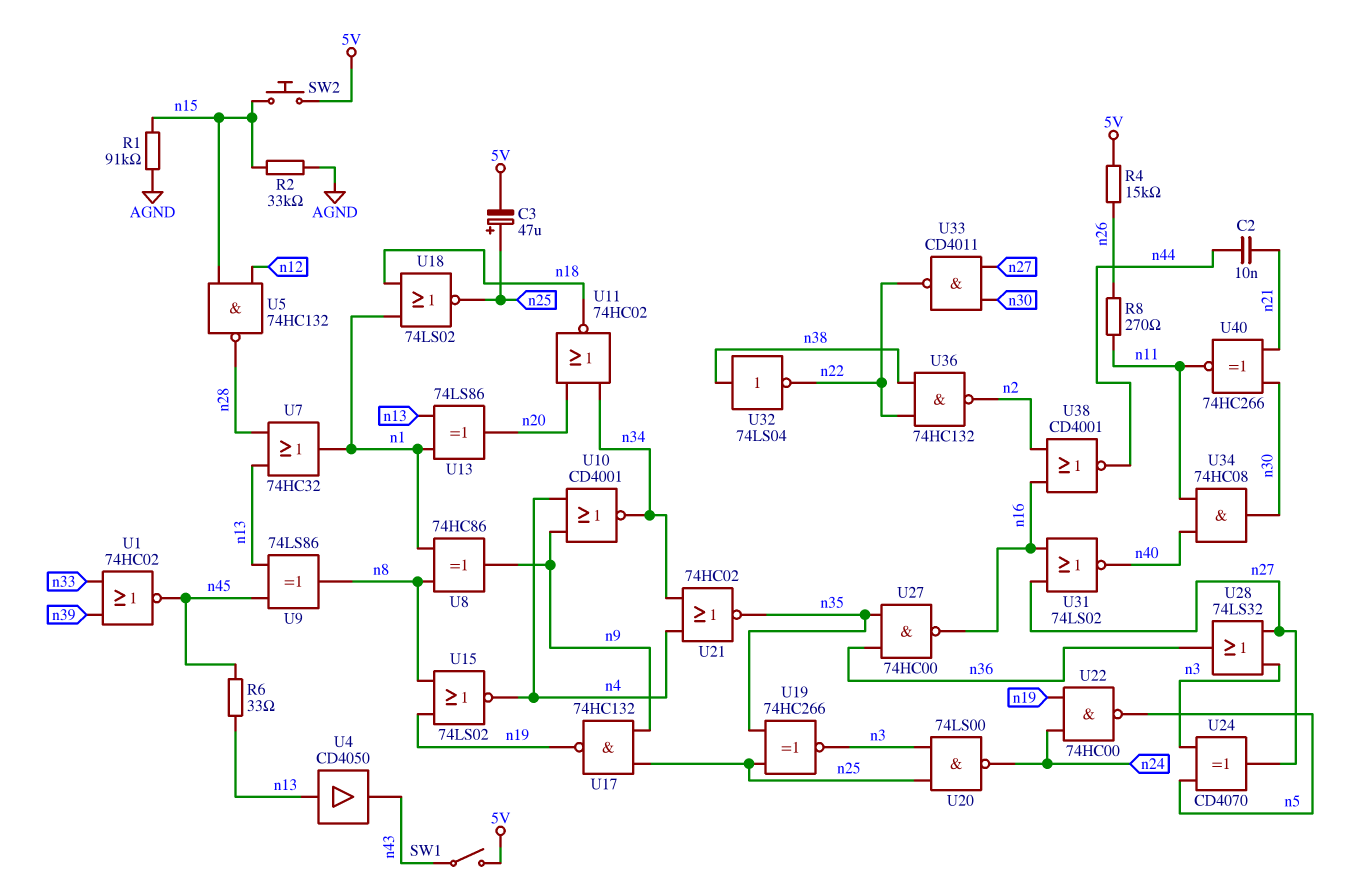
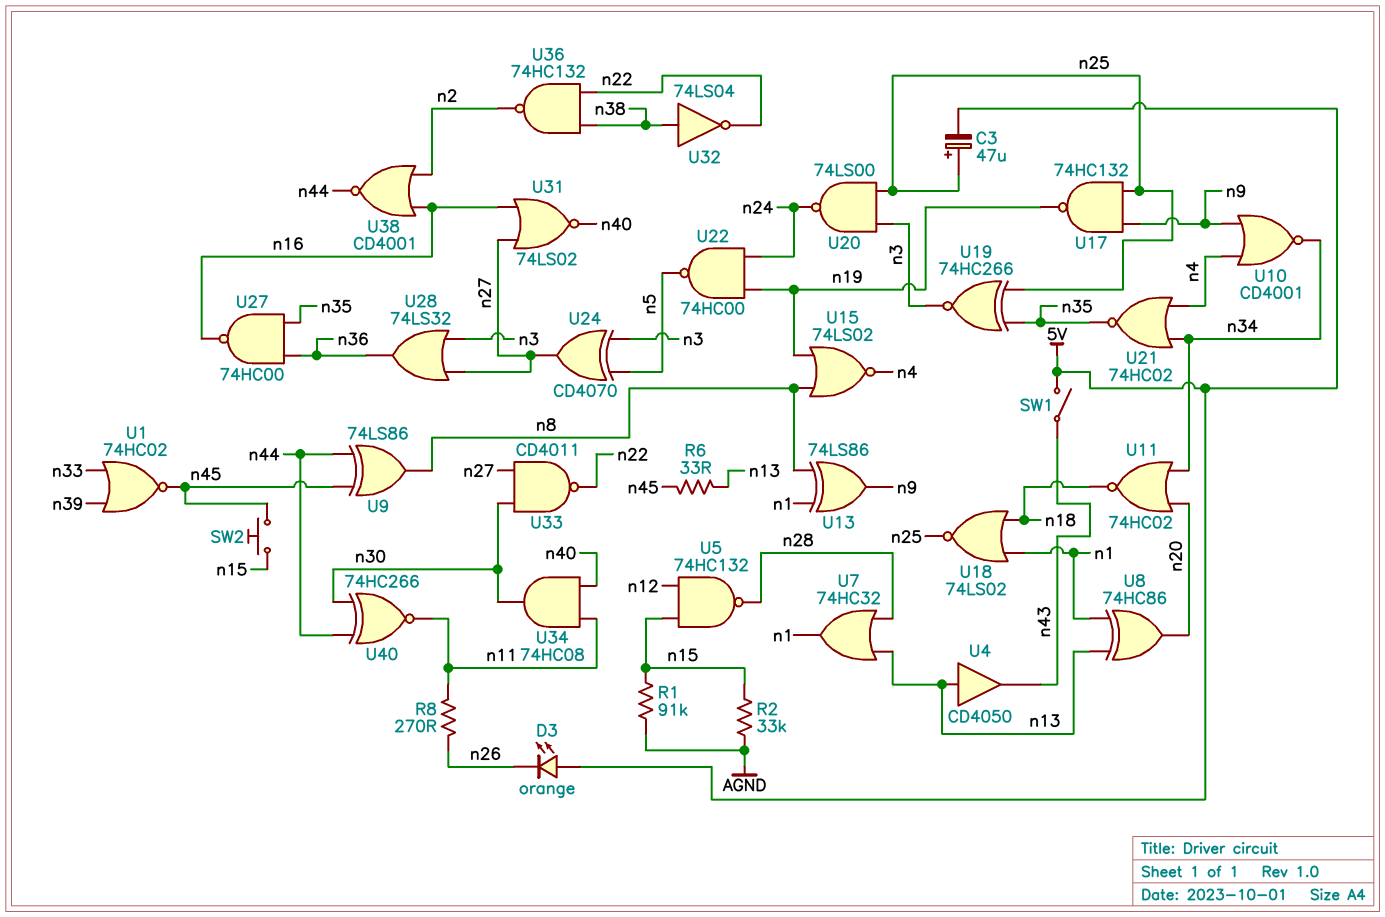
C2: 10nF (n21, n44) -> none
D3: none -> LED orange (A 5V, K n26)
R4: 15k (5V, n26) -> none
SW2: button (5V, n15) -> button (n15, n45)
U8: XOR 74HC86 (in n1, in n8, out n9) -> XOR 74HC86 (in n1, in n13, out n20)
U9: XOR 74LS86 (in n13, in n45, out n8) -> XOR 74LS86 (in n44, in n45, out n8)
U13: XOR 74LS86 (in n1, in n13, out n20) -> XOR 74LS86 (in n1, in n8, out n9)
U40: XNOR 74HC266 (in n21, in n30, out n11) -> XNOR 74HC266 (in n30, in n44, out n11)

